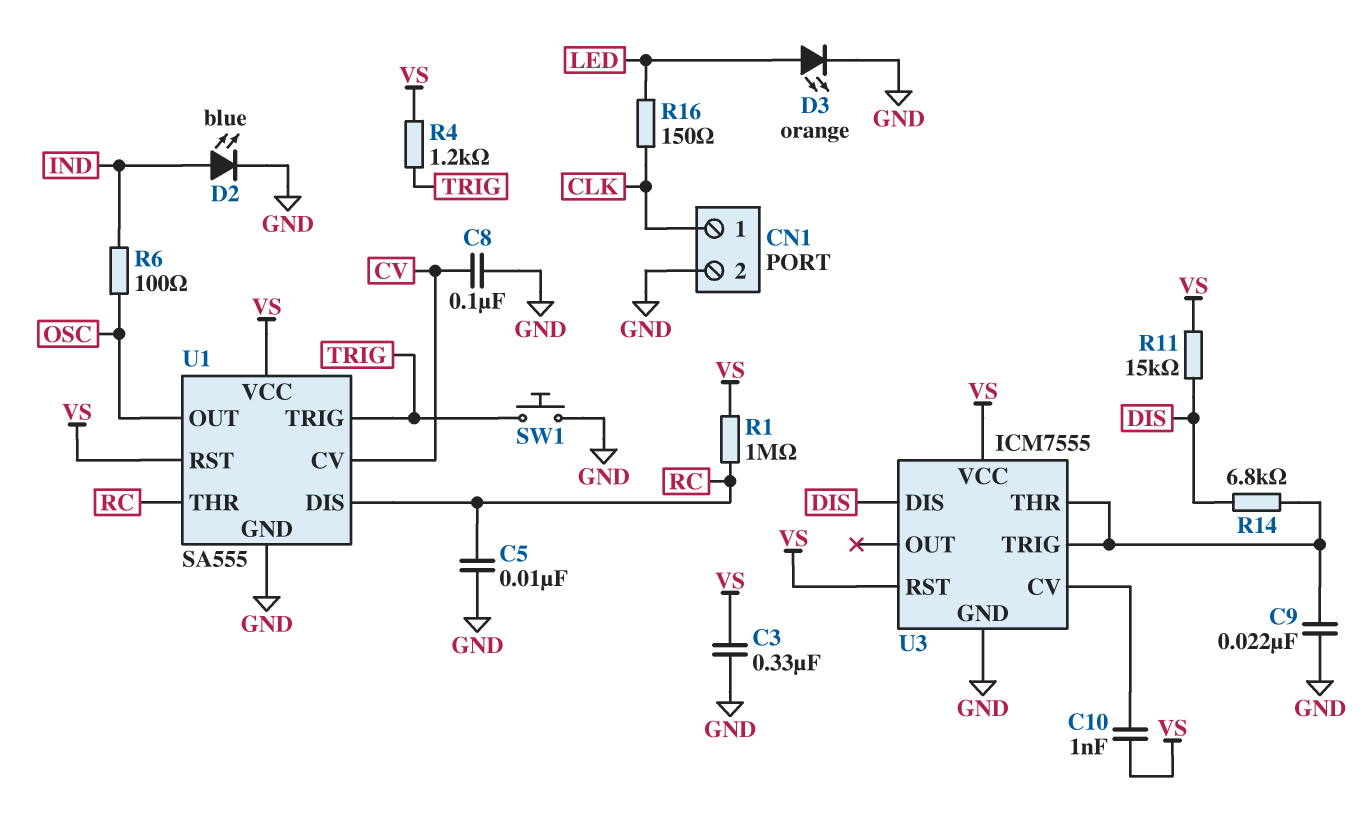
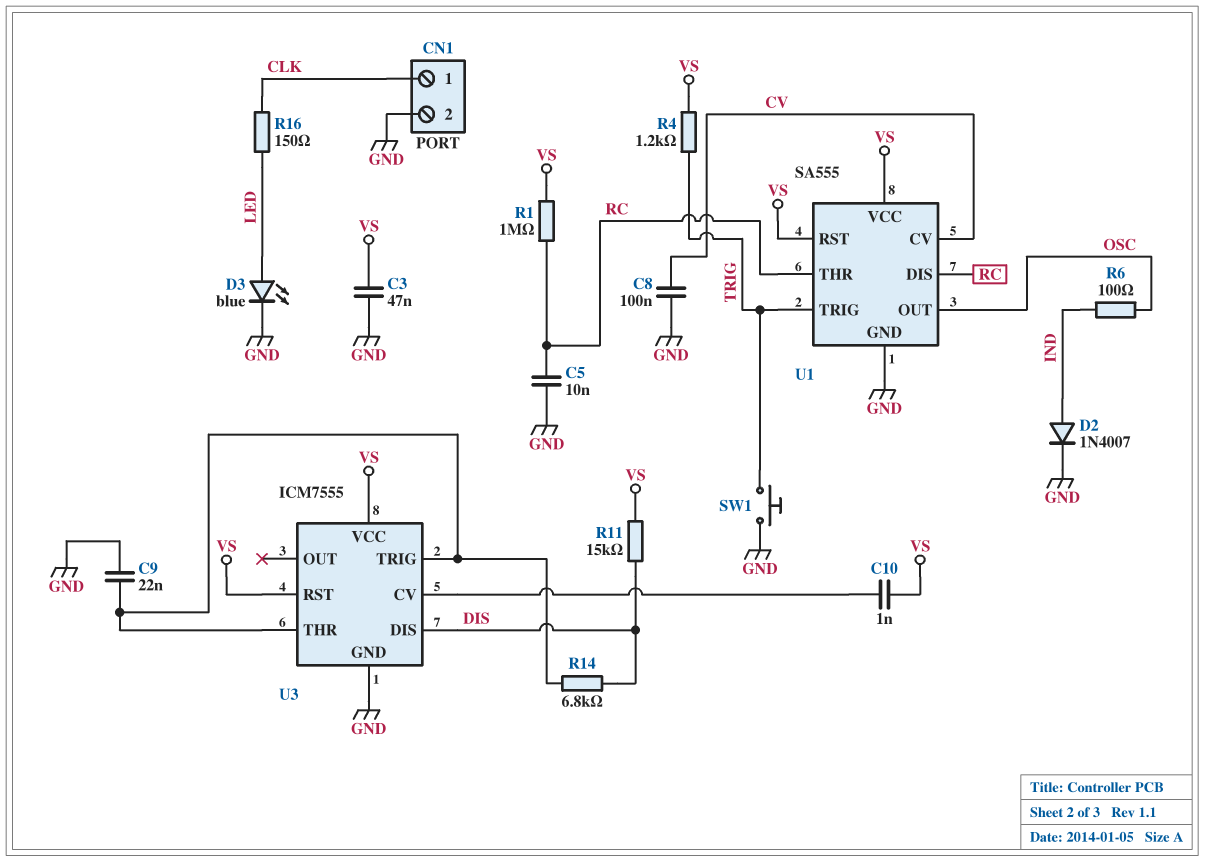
C3: 330nF (GND, VS) -> 47nF (GND, VS)
D2: LED blue (A IND, K GND) -> diode 1N4007 (A IND, K GND)
D3: LED orange (A LED, K GND) -> LED blue (A LED, K GND)

